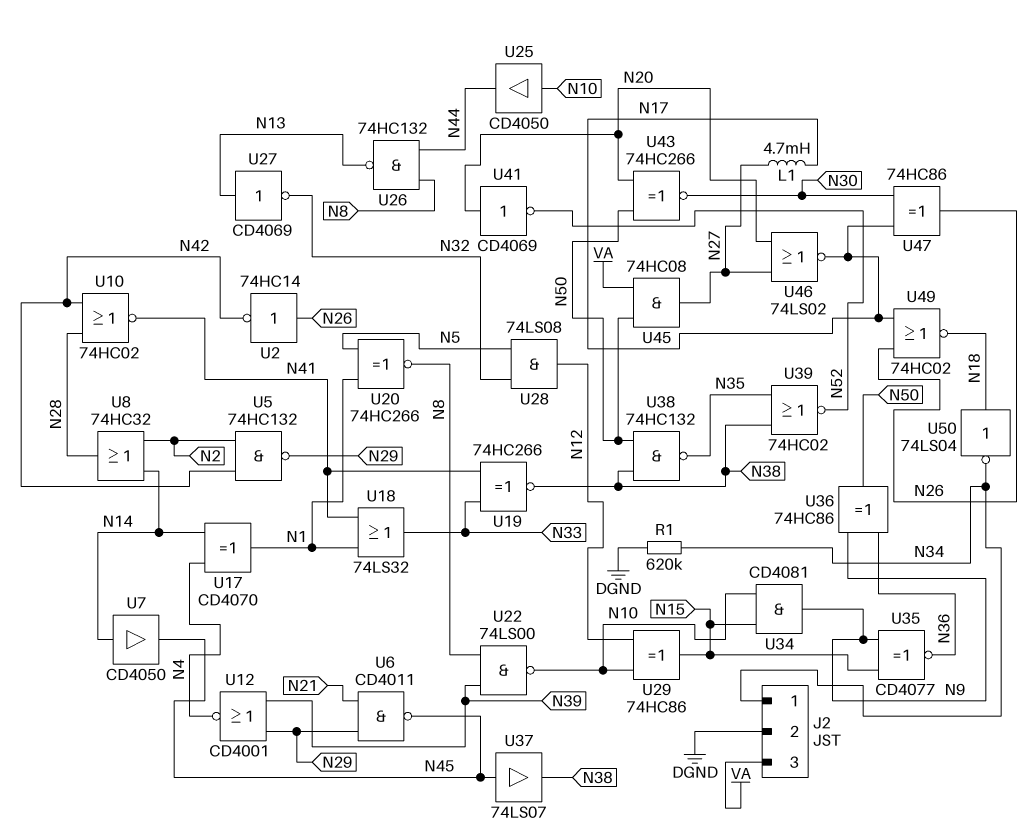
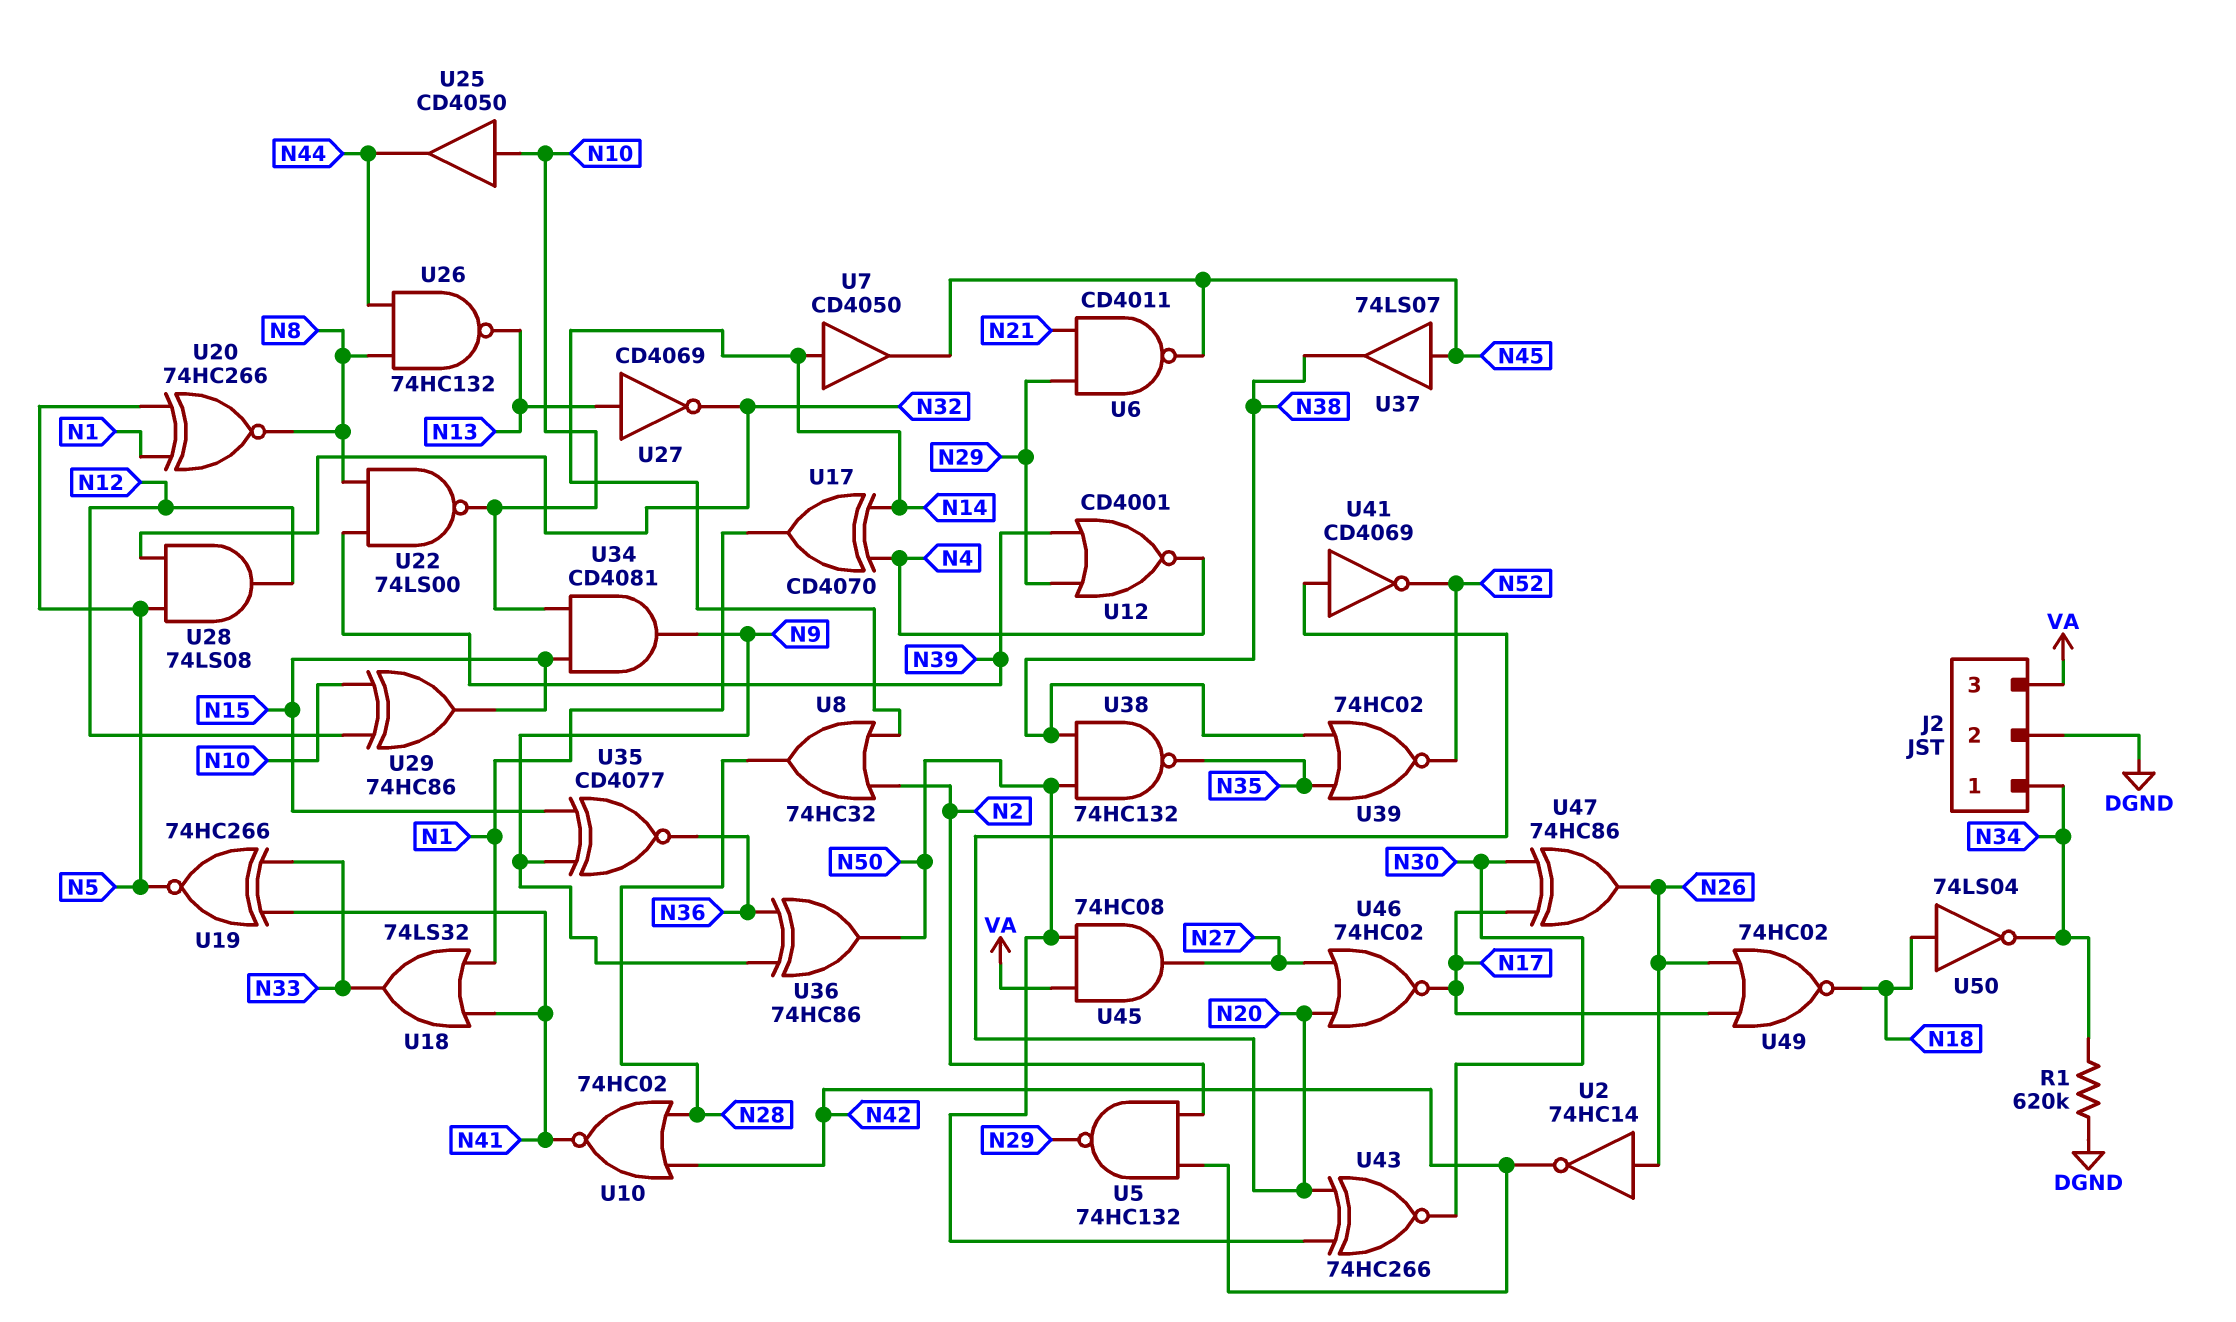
L1: 4.7mH (N17, N27) -> none
U19: XNOR 74HC266 (in N33, in N41, out N38) -> XNOR 74HC266 (in N33, in N41, out N5)
U46: NOR 74LS02 (in N20, in N27, out N17) -> NOR 74HC02 (in N20, in N27, out N17)

